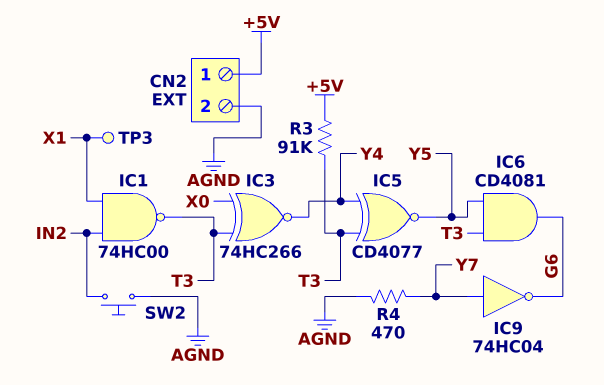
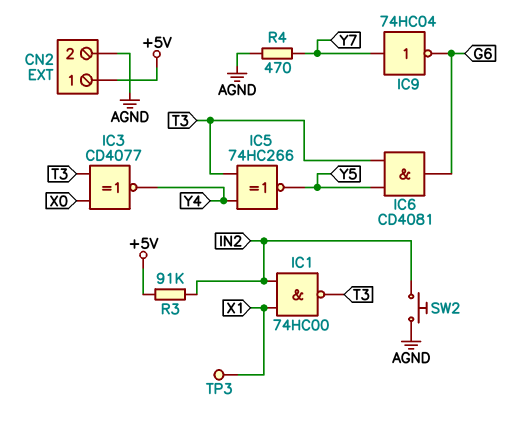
IC3: XNOR 74HC266 (in T3, in X0, out Y4) -> XNOR CD4077 (in T3, in X0, out Y4)
IC5: XNOR CD4077 (in T3, in Y4, out Y5) -> XNOR 74HC266 (in T3, in Y4, out Y5)
R3: 91k (+5V, T3) -> 91k (+5V, IN2)

